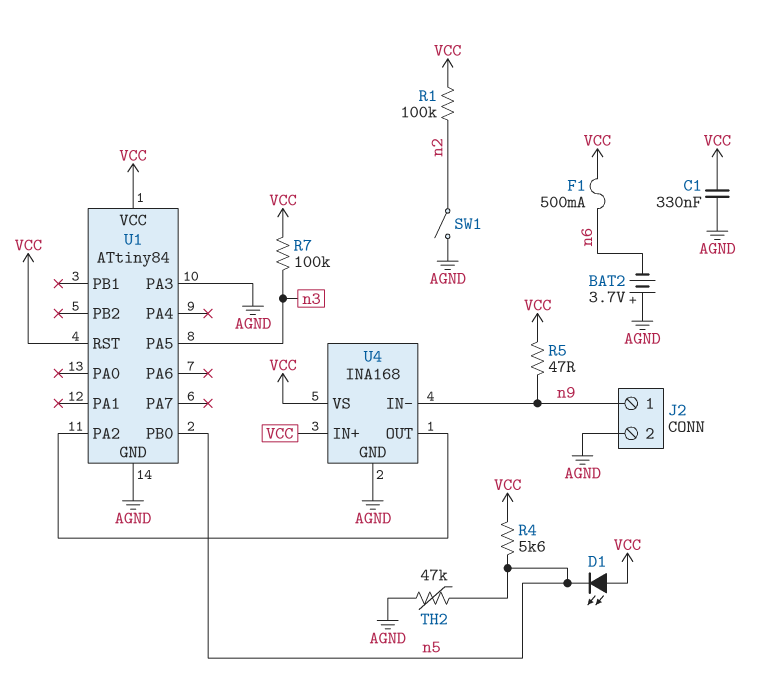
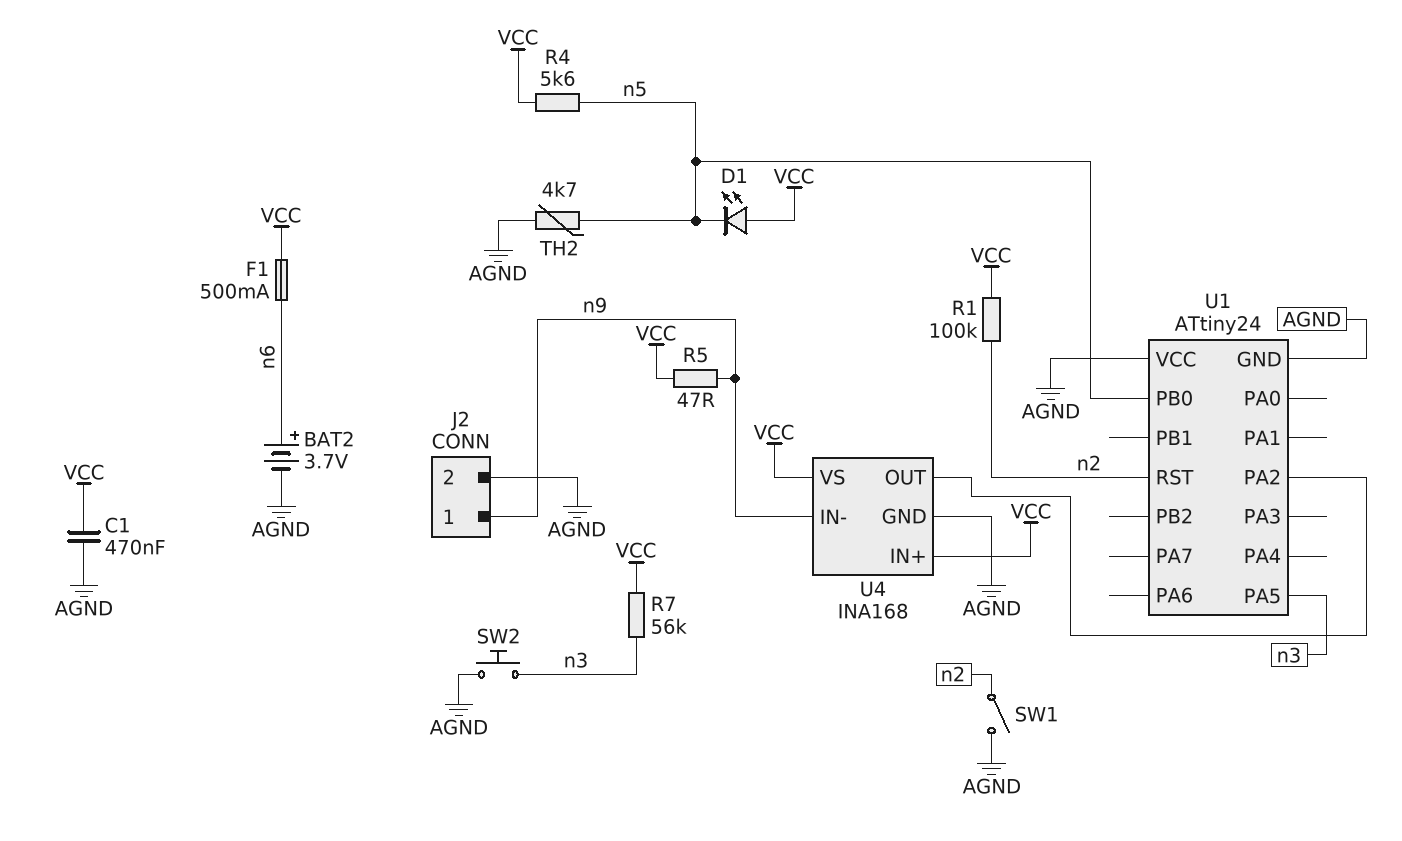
BAT2: 3.7V (plus AGND, minus n6) -> 3.7V (plus n6, minus AGND)
C1: 330nF (AGND, VCC) -> 470nF (AGND, VCC)
R7: 100k (VCC, n3) -> 56k (VCC, n3)
SW2: none -> button (AGND, n3)
TH2: 47k (AGND, n5) -> 4.7k (AGND, n5)
U1: ATtiny84 -> ATtiny24
U1 pin PA3: AGND -> none
U1 pin RST: VCC -> n2
U1 pin VCC: VCC -> AGND

